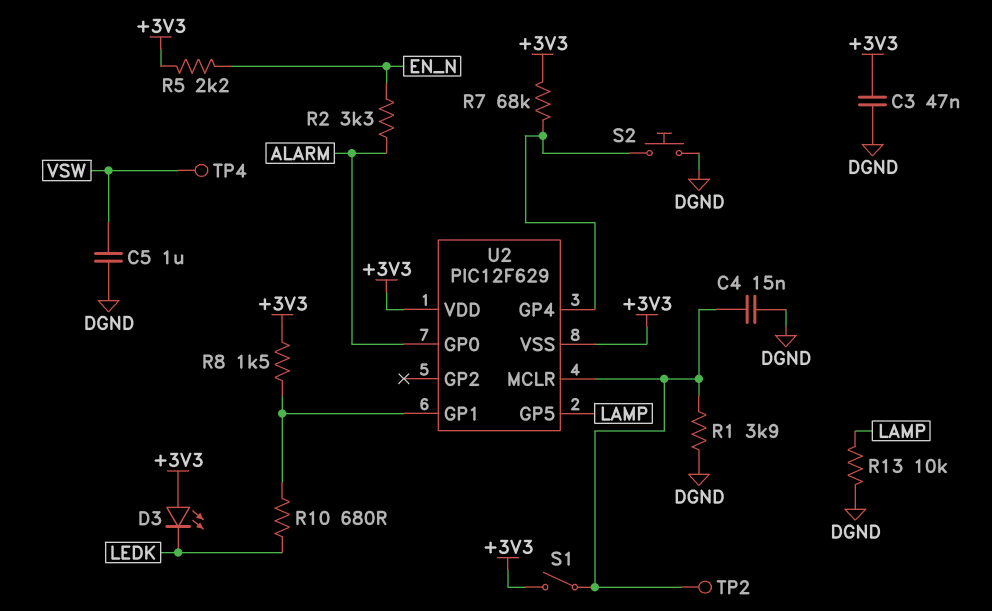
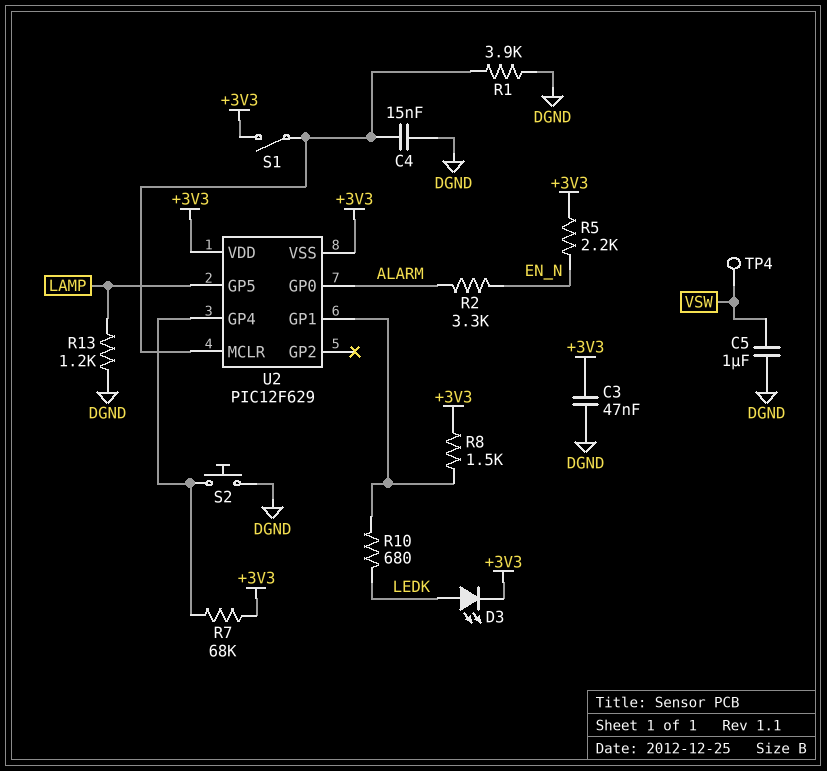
D3: LED (A +3V3, K LEDK) -> LED (A LEDK, K +3V3)
R13: 10k (DGND, LAMP) -> 1.2k (DGND, LAMP)
TP2: test point (U2/MCLR) -> none

